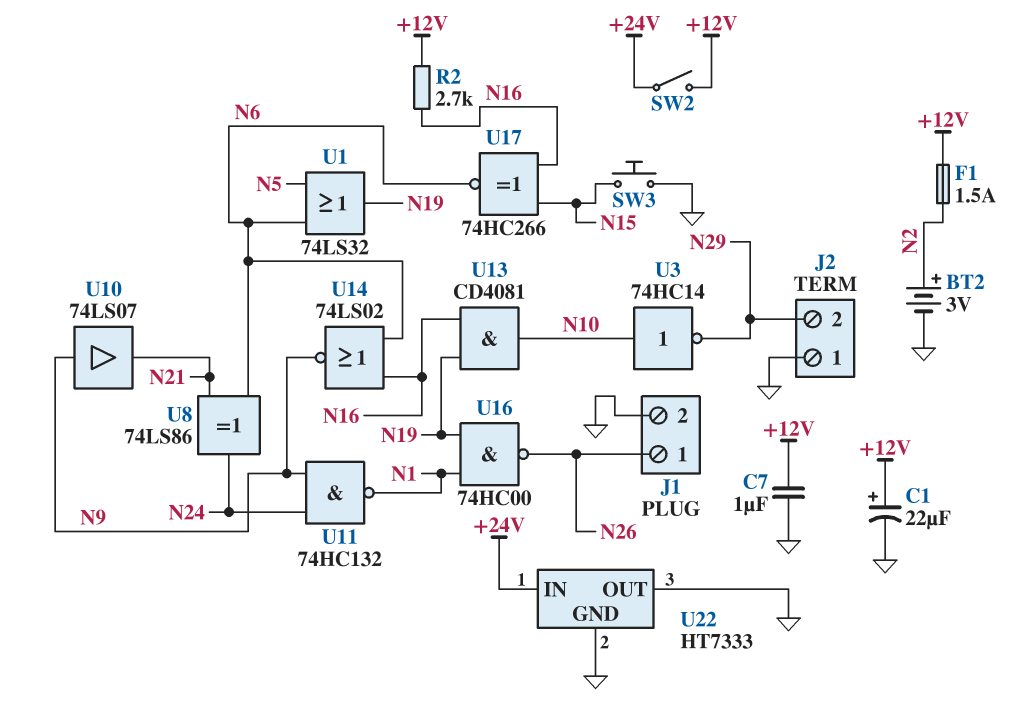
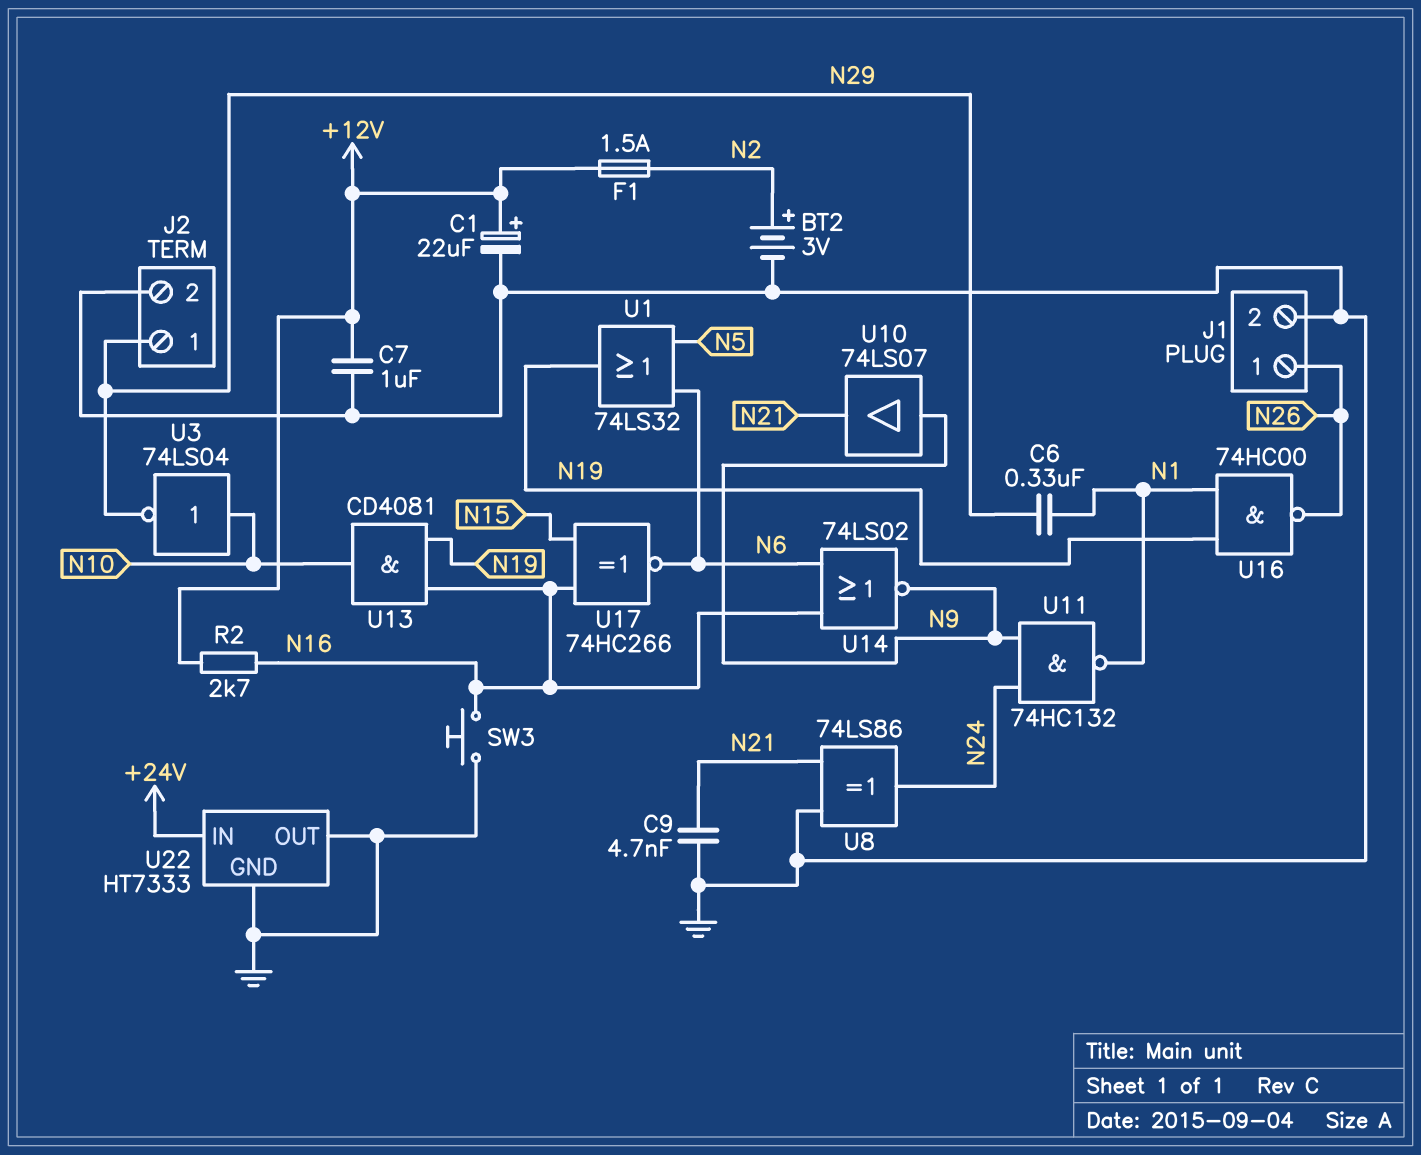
C6: none -> 330nF (N1, N29)
C9: none -> 4.7nF (GND, N21)
J2 pin 1: GND -> N29
J2 pin 2: N29 -> GND
SW2: switch (+12V, +24V) -> none
SW3: button (GND, N15) -> button (GND, N16)
U3: NOT 74HC14 (in N10, out N29) -> NOT 74LS04 (in N10, out N29)
U8: XOR 74LS86 (in N6, in N21, out N24) -> XOR 74LS86 (in GND, in N21, out N24)

